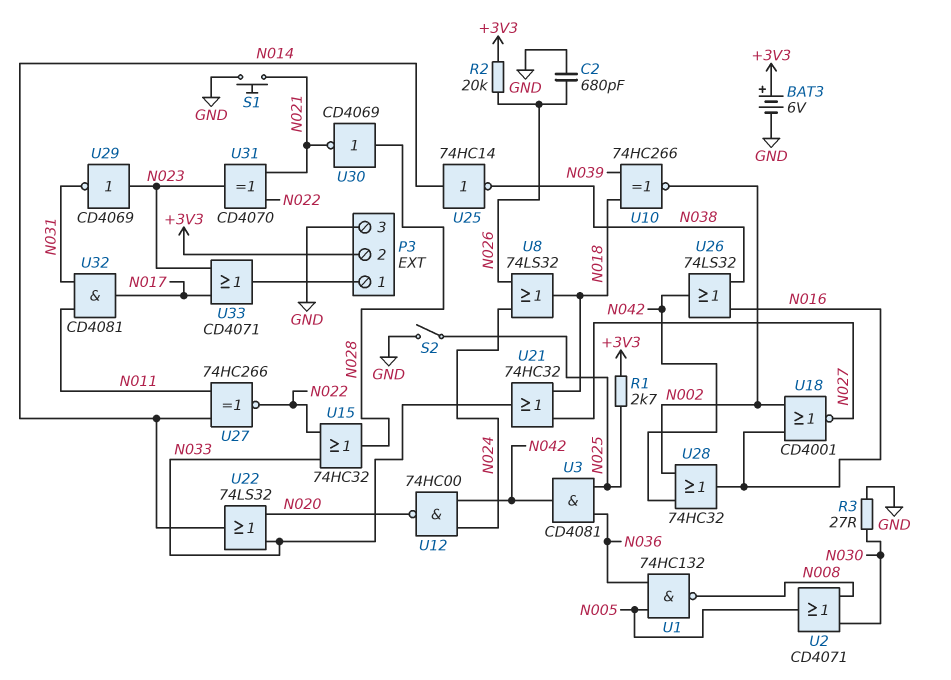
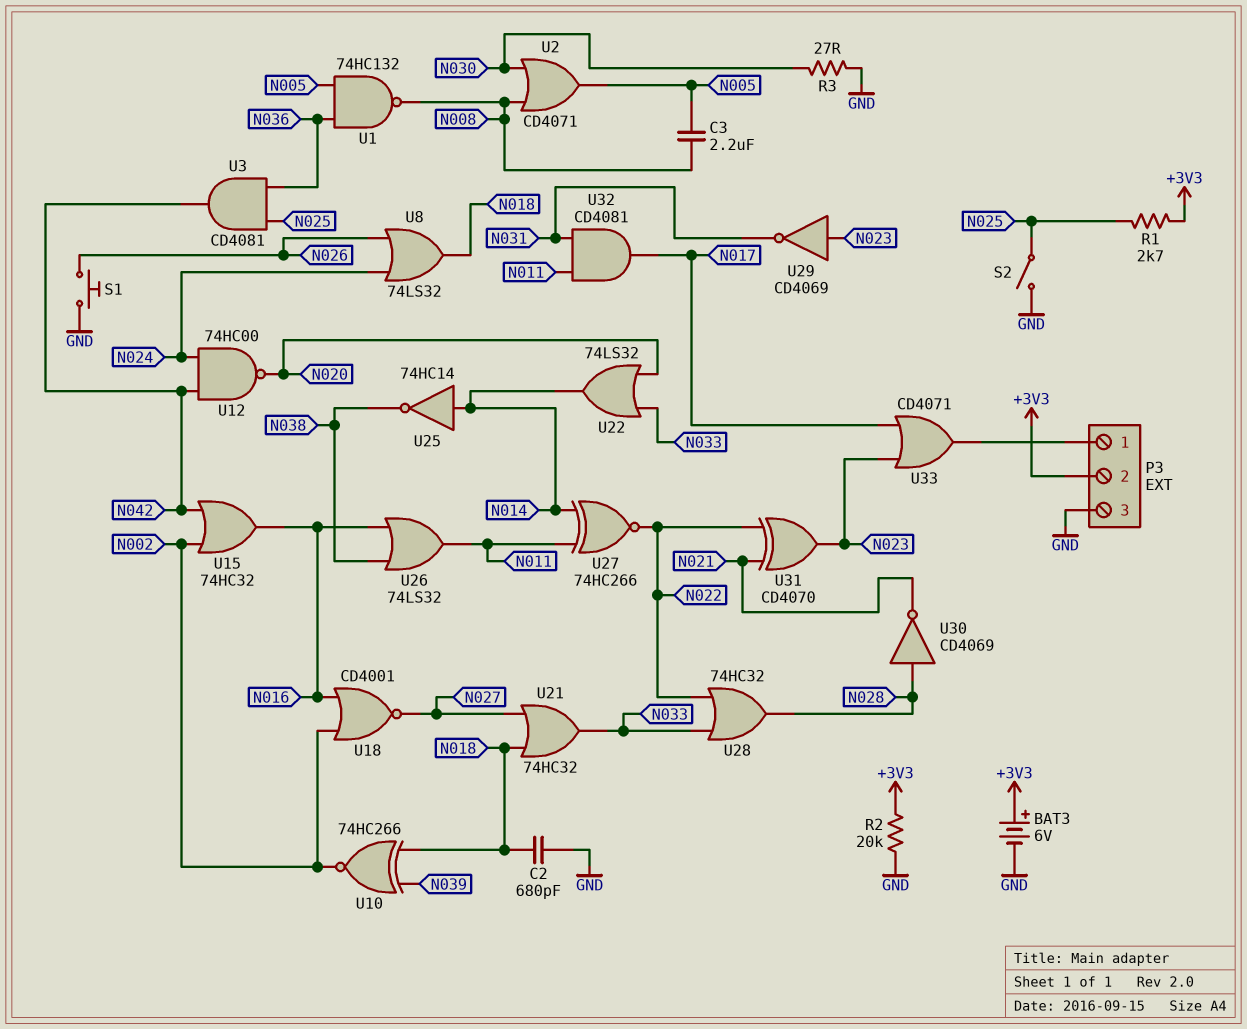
C2: 680pF (GND, N026) -> 680pF (GND, N018)
C3: none -> 2.2uF (N005, N008)
R2: 20k (+3V3, N026) -> 20k (+3V3, GND)
S1: button (GND, N021) -> button (GND, N026)
U15: OR 74HC32 (in N022, in N033, out N028) -> OR 74HC32 (in N002, in N042, out N016)
U26: OR 74LS32 (in N016, in N038, out N042) -> OR 74LS32 (in N016, in N038, out N011)
U28: OR 74HC32 (in N002, in N042, out N016) -> OR 74HC32 (in N022, in N033, out N028)

